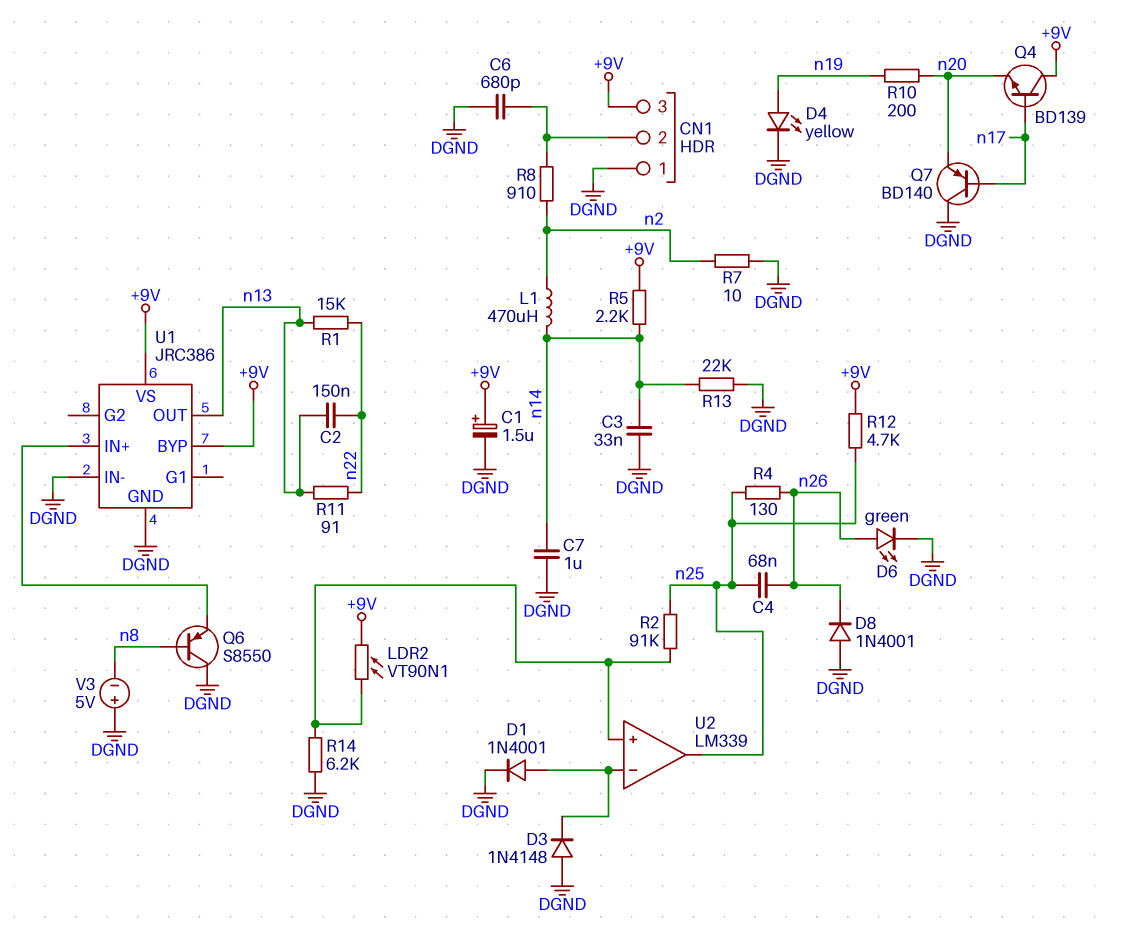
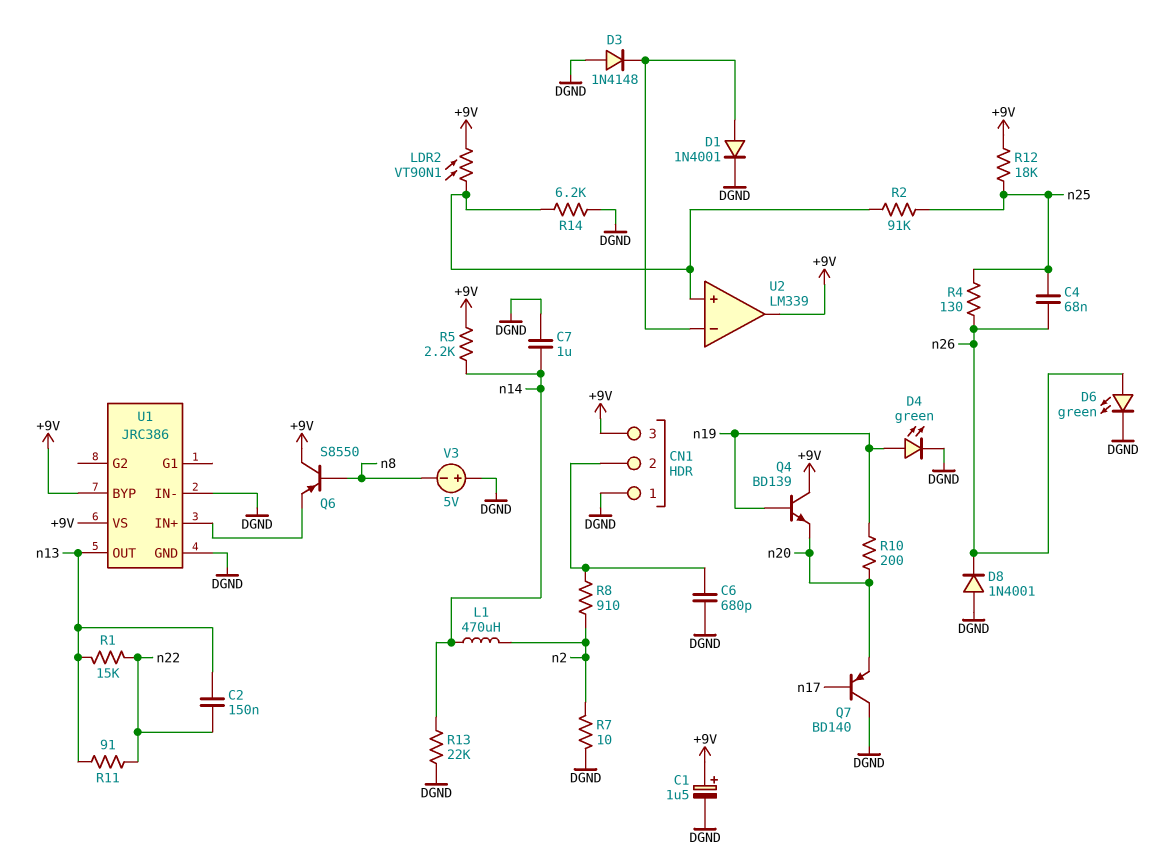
C3: 33nF (DGND, n14) -> none
D4: LED yellow (A n19, K DGND) -> LED green (A n19, K DGND)
Q4: NPN BD139 (B n17, C +9V, E n20) -> NPN BD139 (B n19, C +9V, E n20)
Q6: PNP S8550 (B n8, C DGND, E U1/IN+) -> PNP S8550 (B n8, C +9V, E U1/IN+)
R12: 4.7k (+9V, n25) -> 18k (+9V, n25)
U2 pin out: n25 -> +9V

